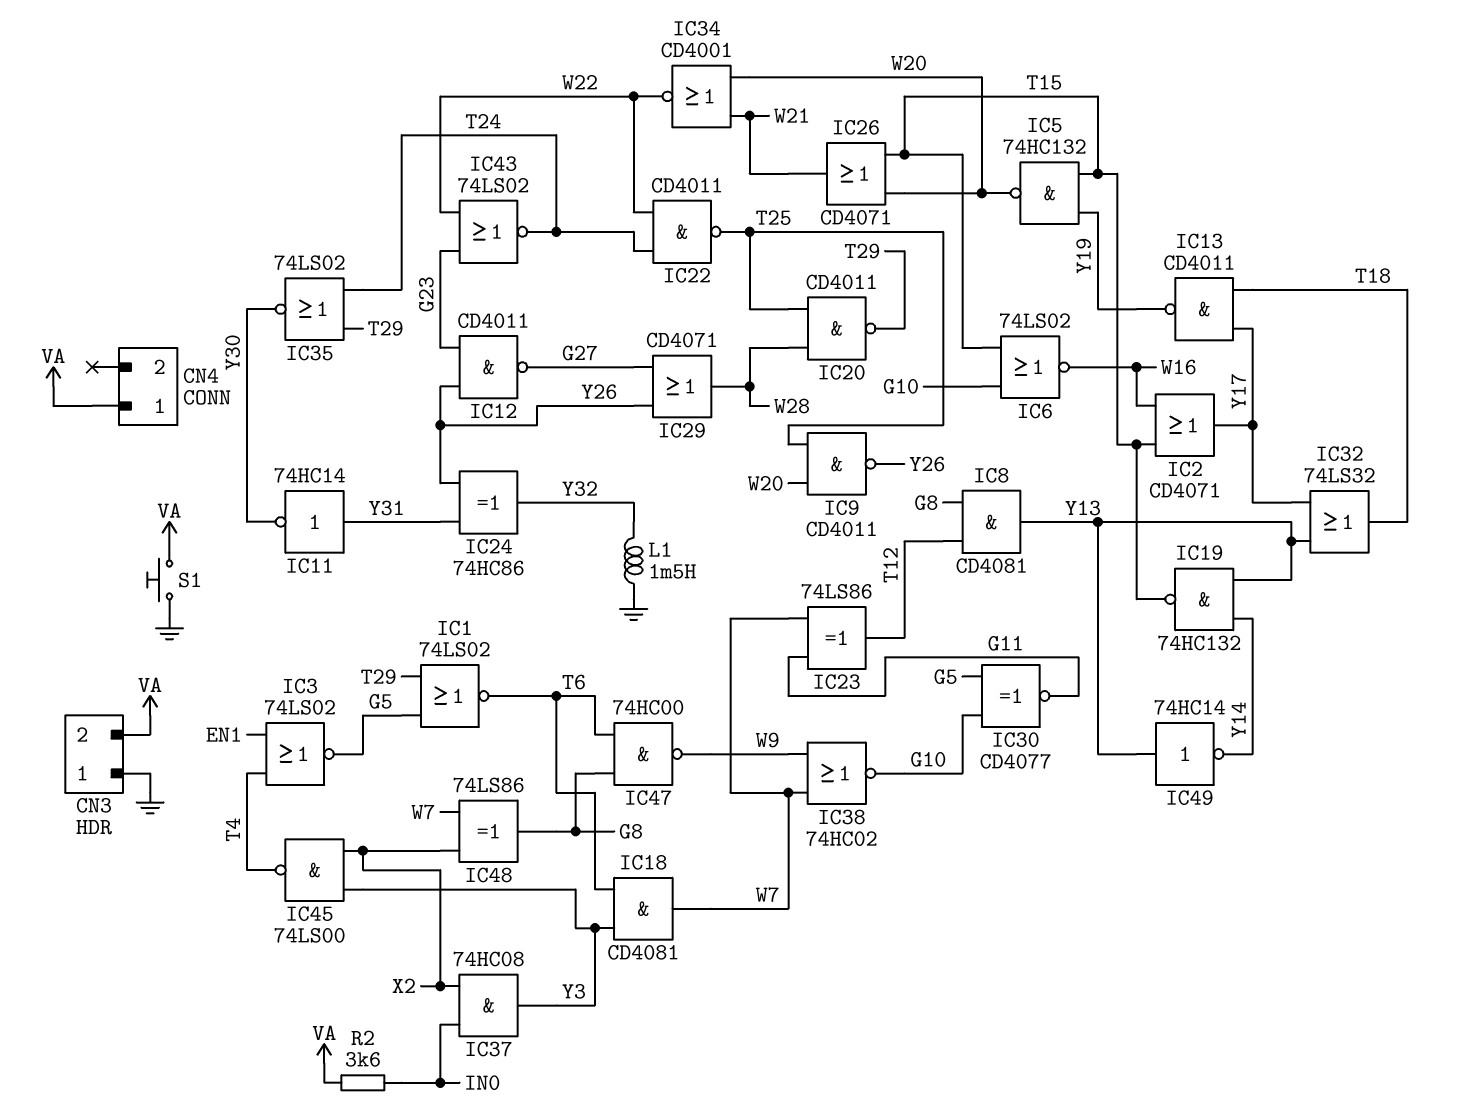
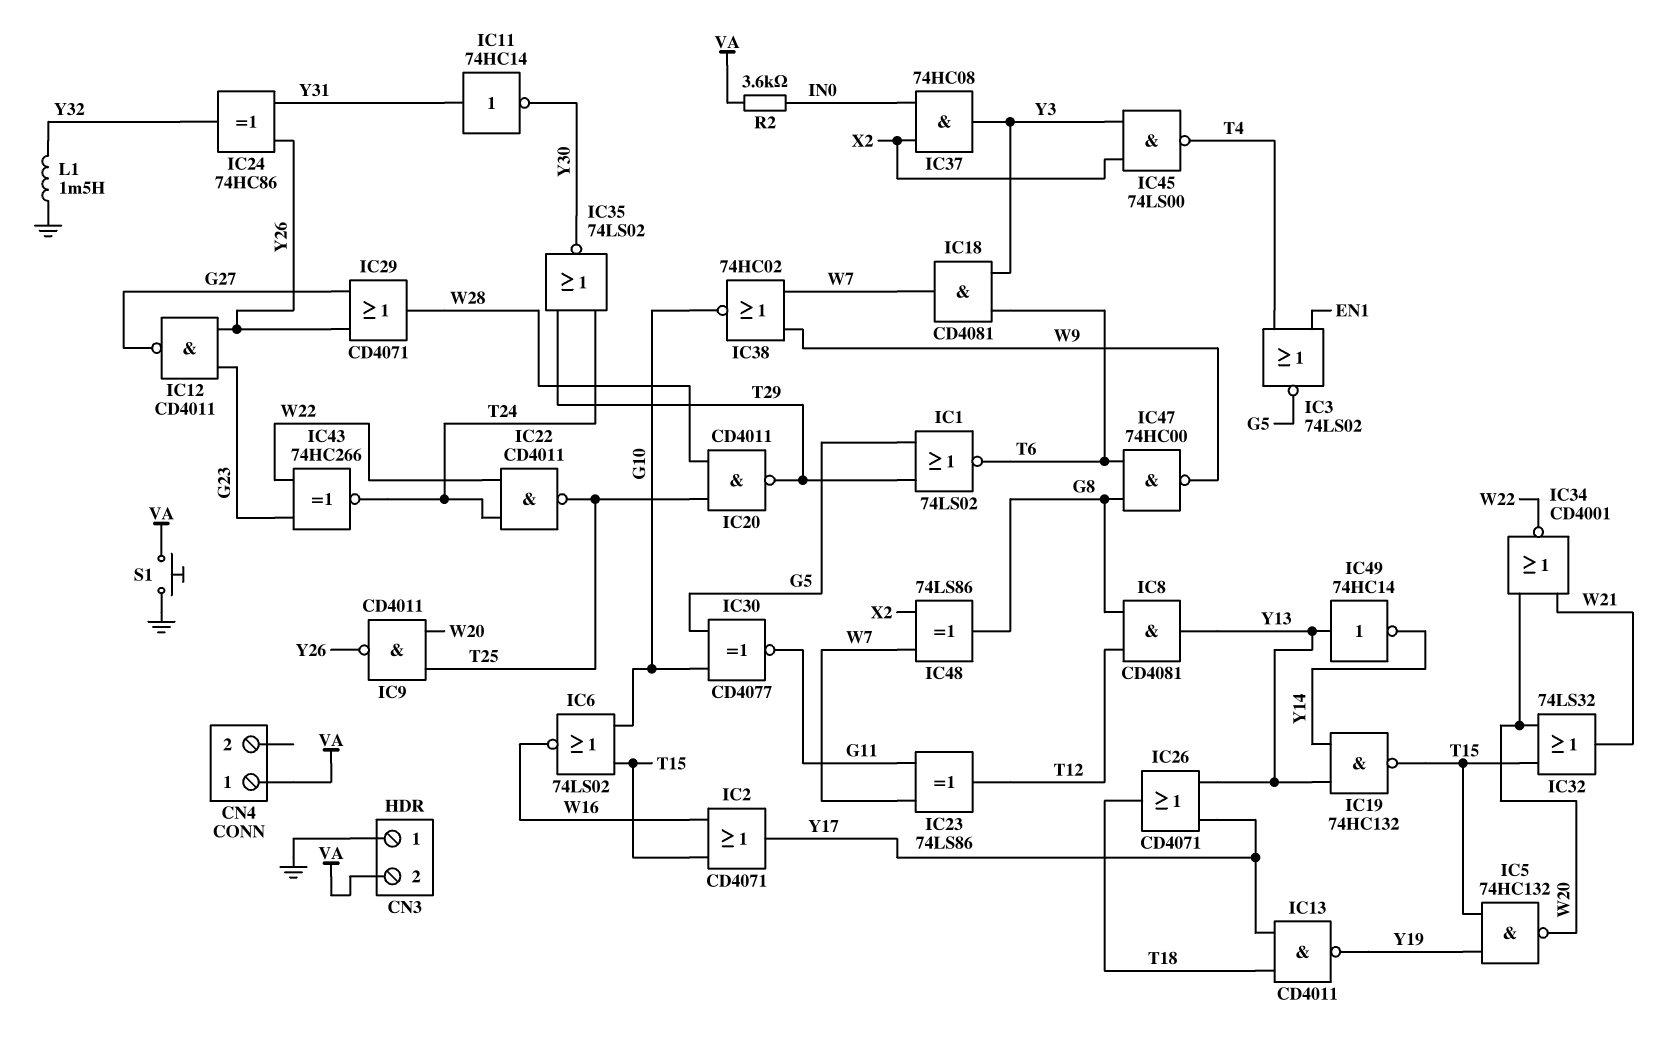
IC26: OR CD4071 (in T15, in W20, out W21) -> OR CD4071 (in Y13, in Y17, out T18)
IC32: OR 74LS32 (in Y13, in Y17, out T18) -> OR 74LS32 (in T15, in W20, out W21)
IC43: NOR 74LS02 (in G23, in W22, out T24) -> XNOR 74HC266 (in G23, in W22, out T24)

